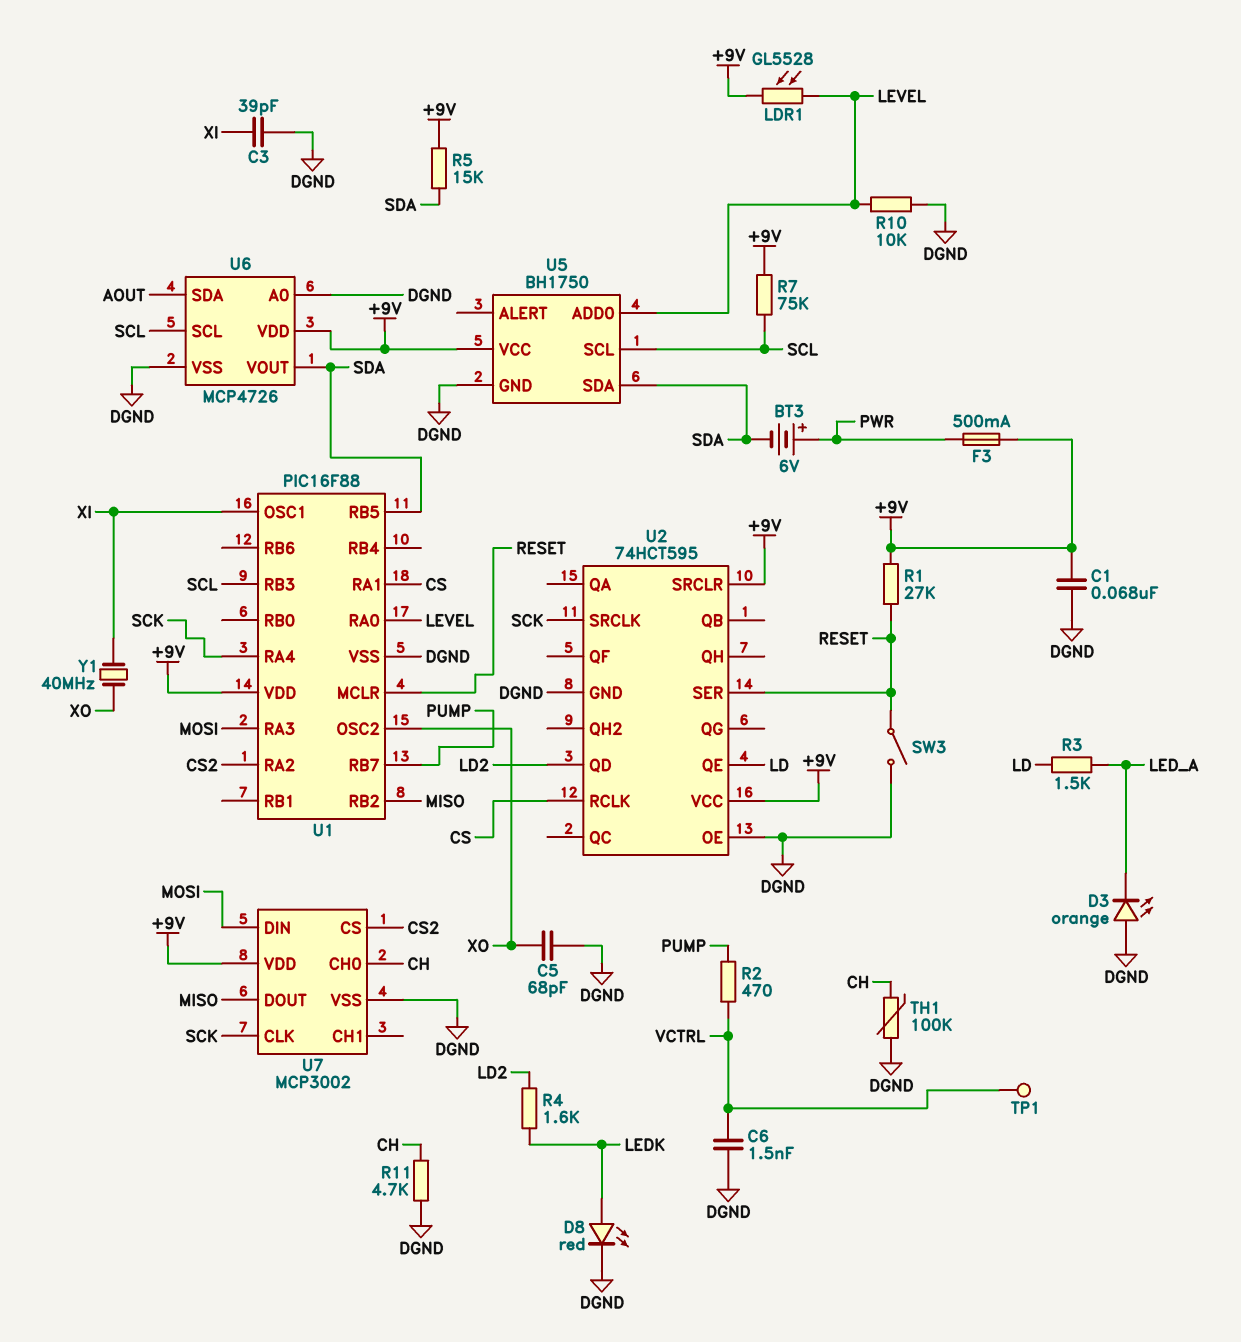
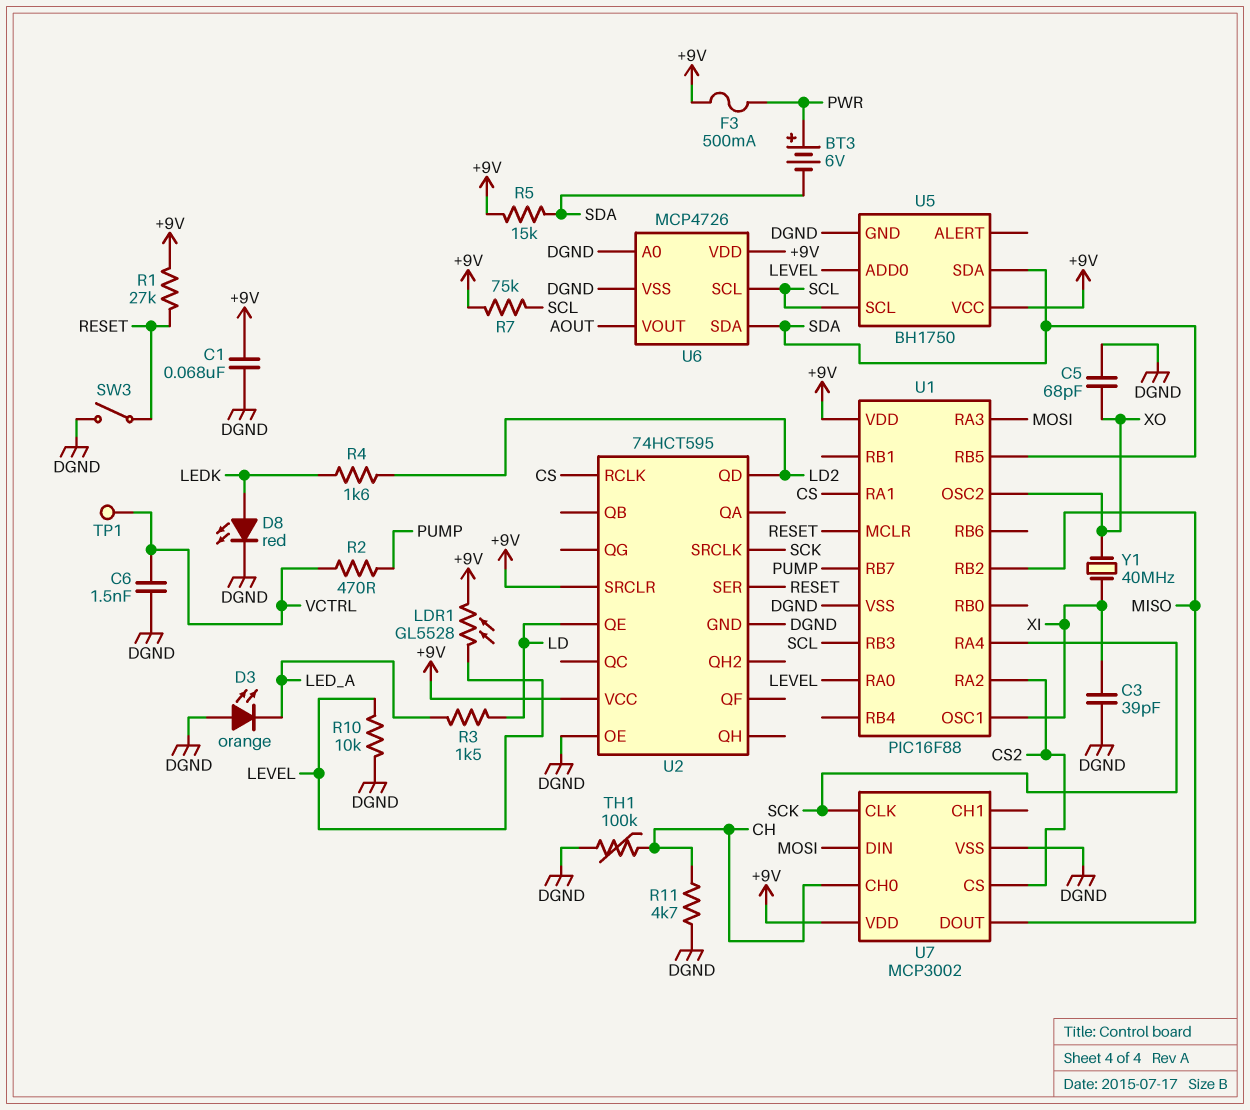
U6 pin SDA: AOUT -> SDA
U6 pin VOUT: SDA -> AOUT

